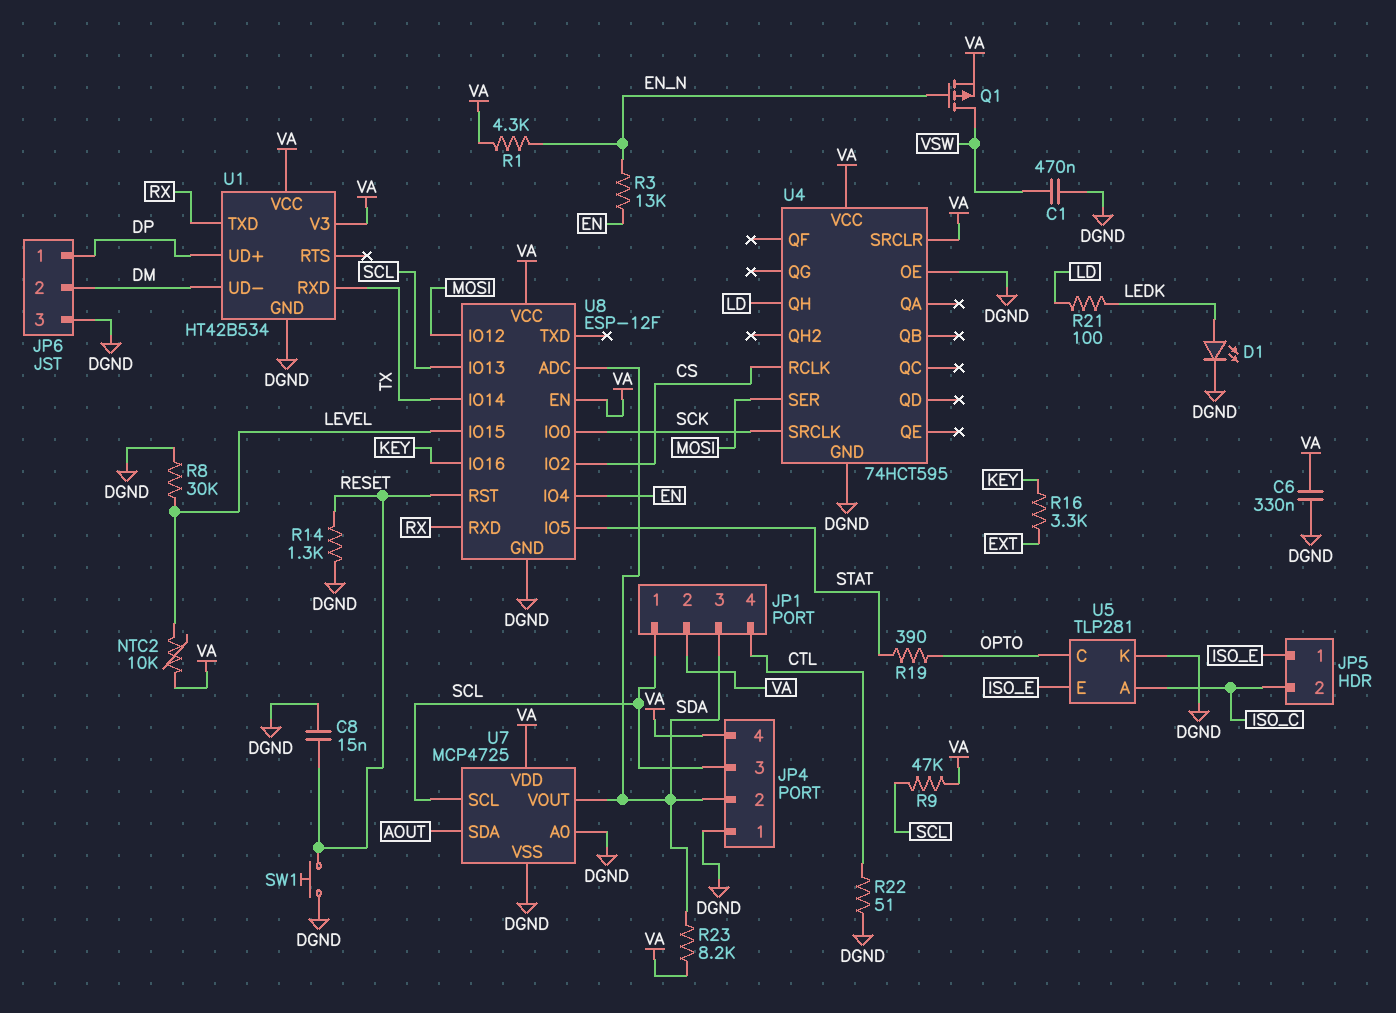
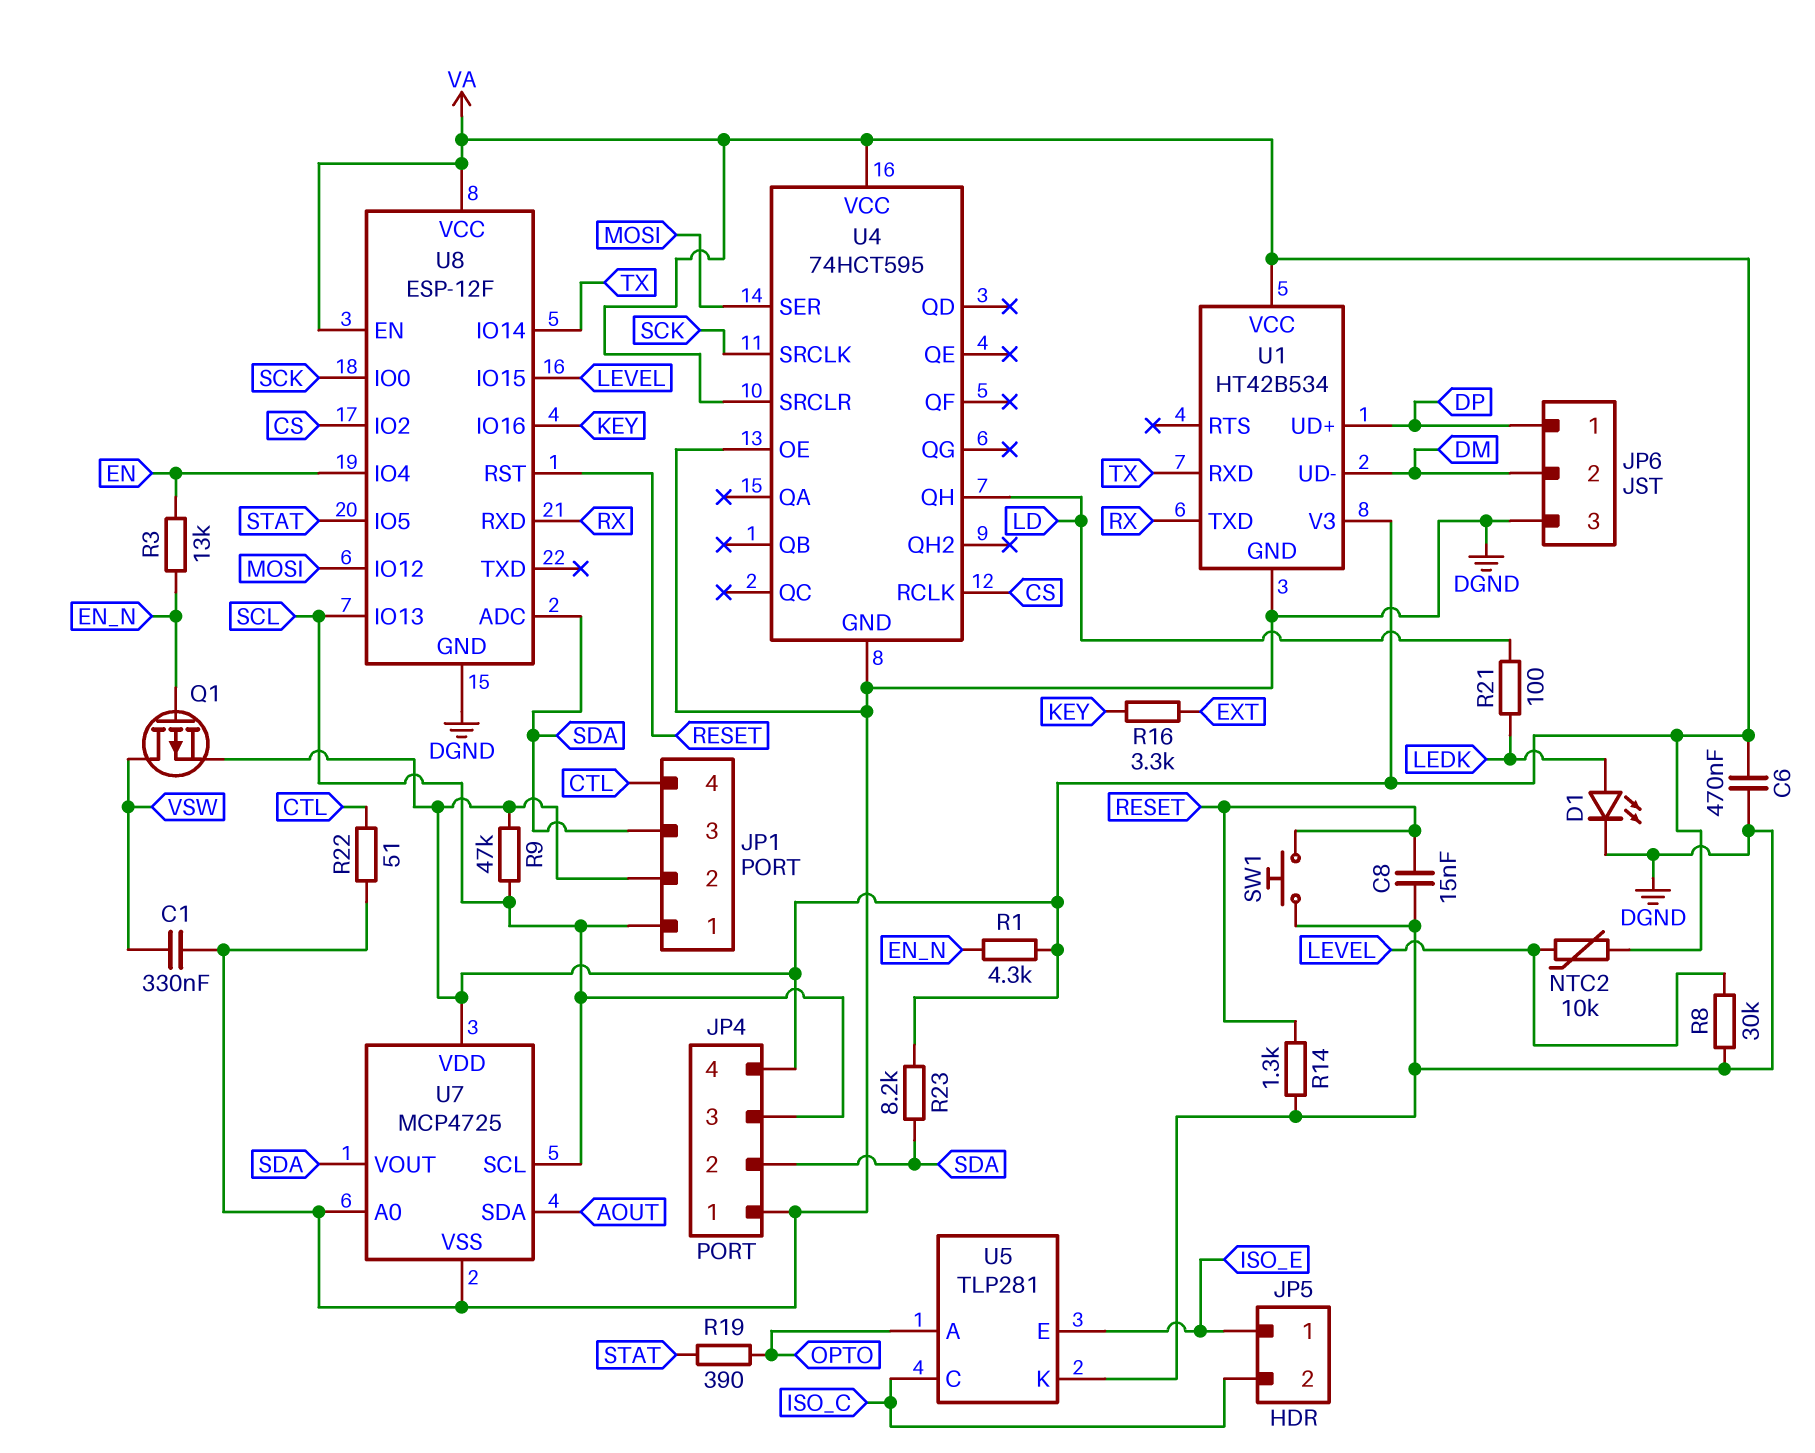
C1: 470nF (DGND, VSW) -> 330nF (DGND, VSW)
C6: 330nF (DGND, VA) -> 470nF (DGND, VA)
U5 pin A: ISO_C -> OPTO
U5 pin C: OPTO -> ISO_C

